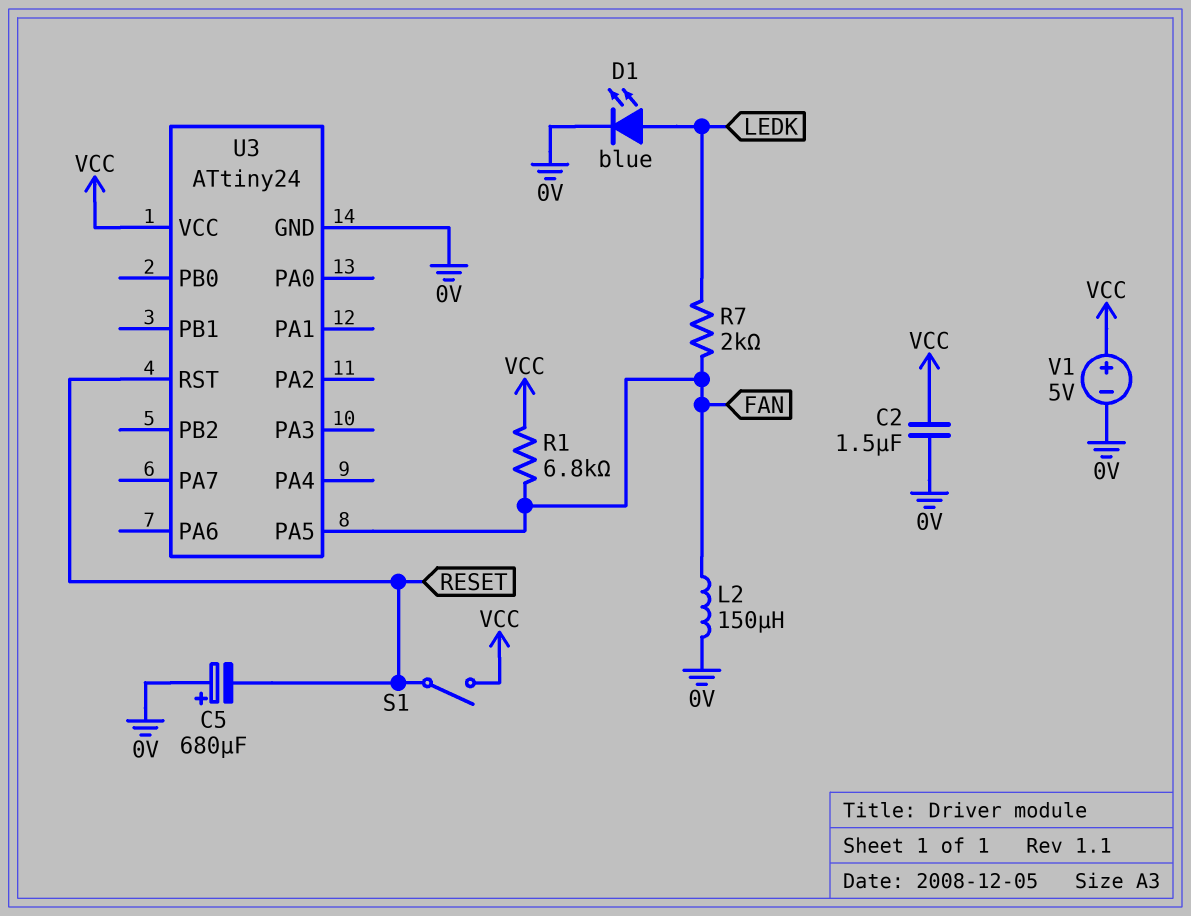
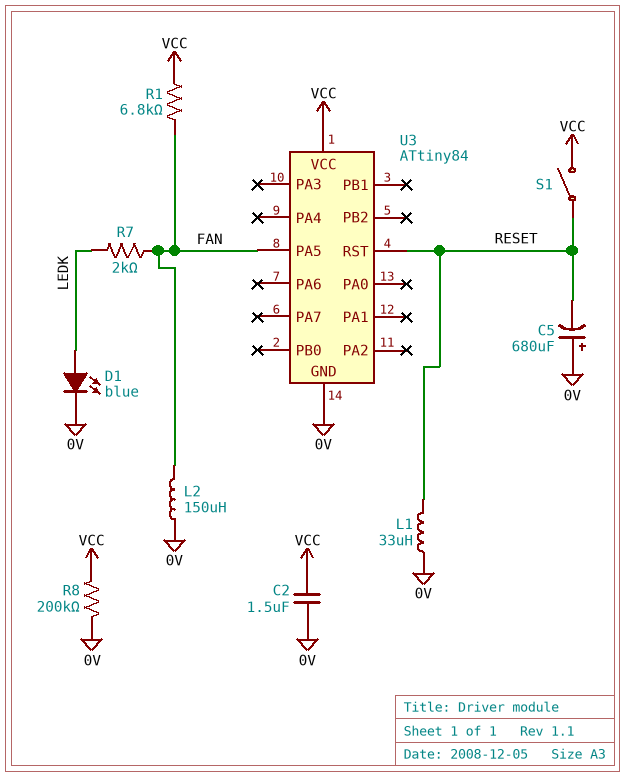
L1: none -> 33uH (0V, RESET)
R8: none -> 200k (0V, VCC)
U3: ATtiny24 -> ATtiny84
V1: 5V (plus VCC, minus 0V) -> none

